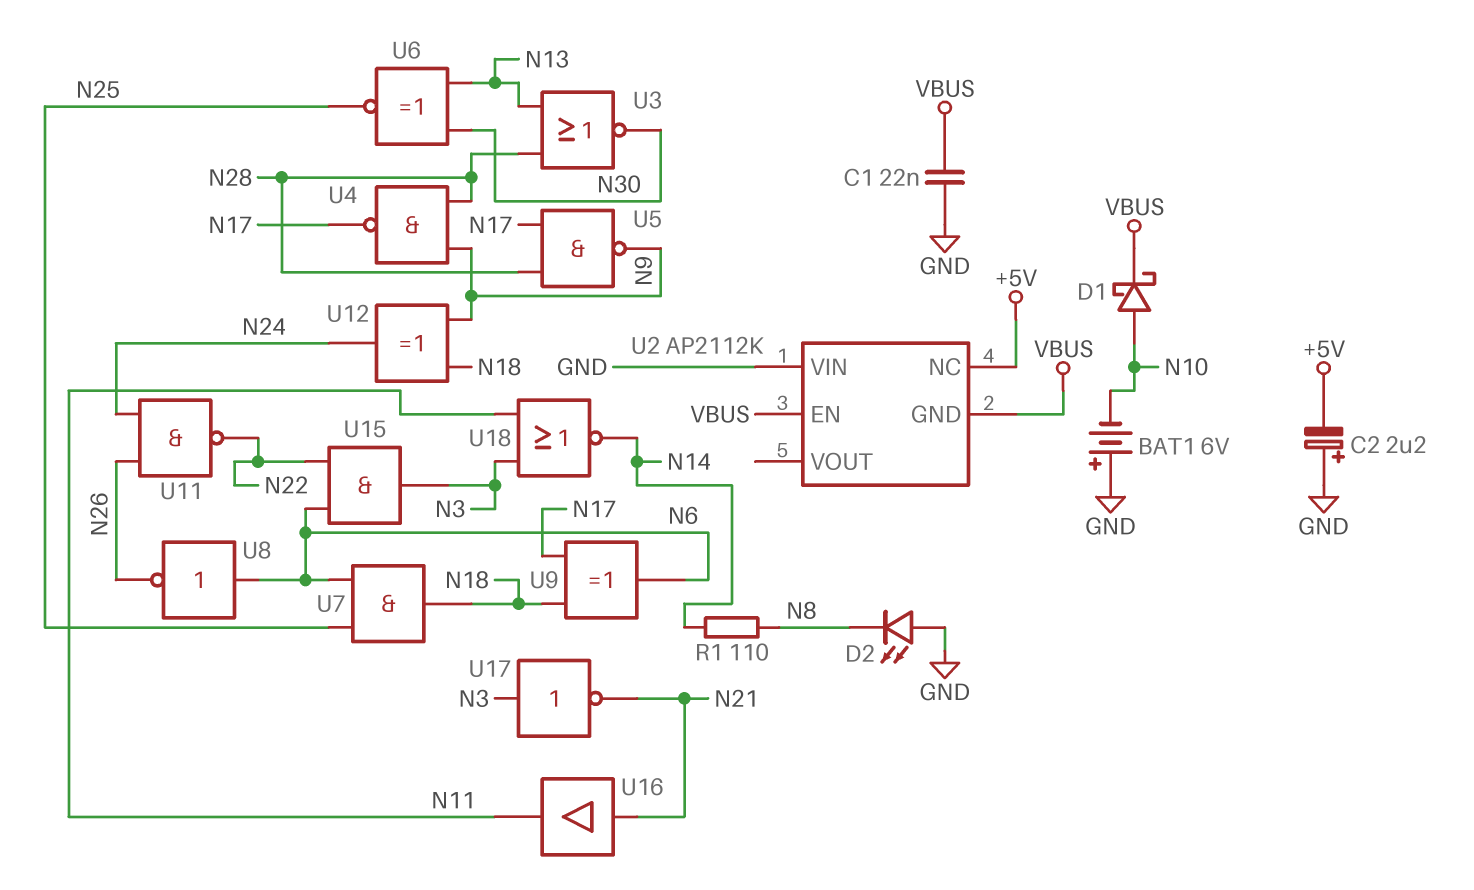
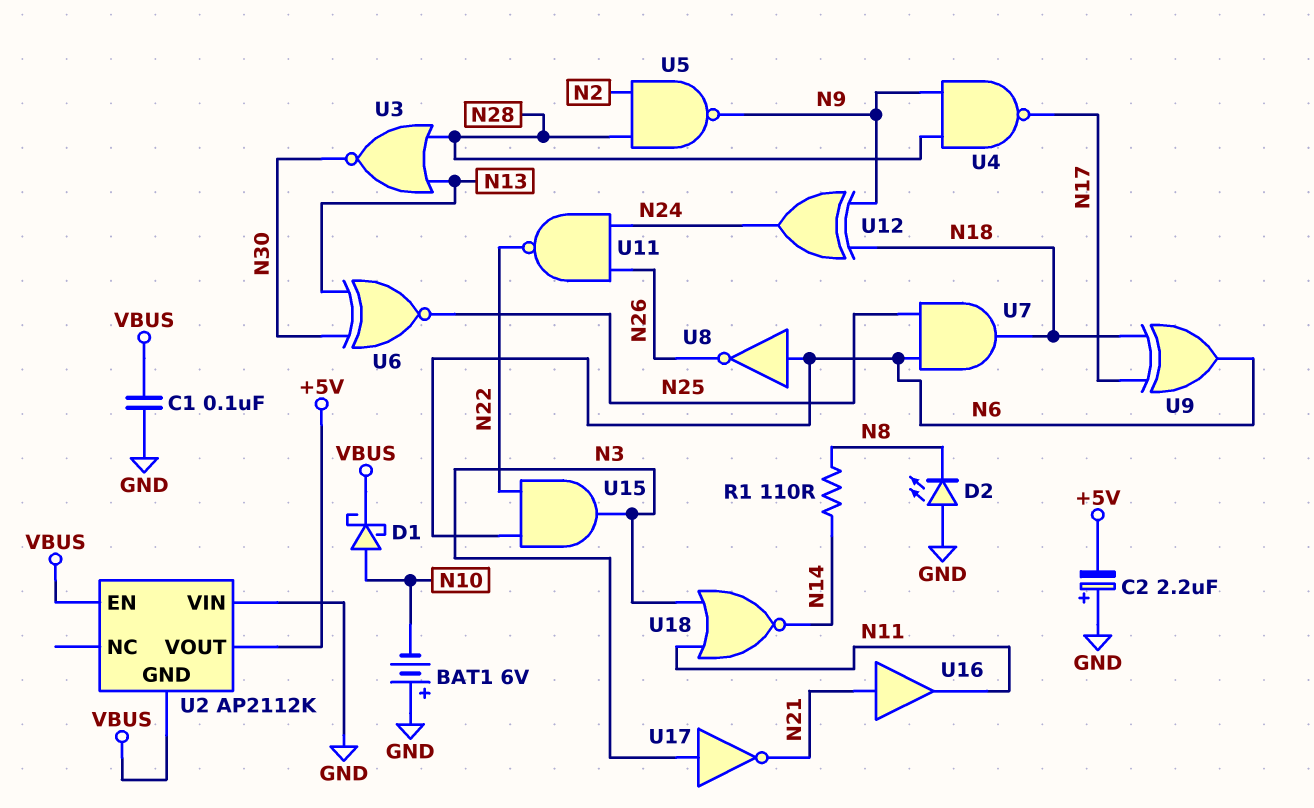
C1: 22nF (GND, VBUS) -> 100nF (GND, VBUS)
U2 pin NC: +5V -> none
U2 pin VOUT: none -> +5V
U5: NAND (in N17, in N28, out N9) -> NAND (in N2, in N28, out N9)

